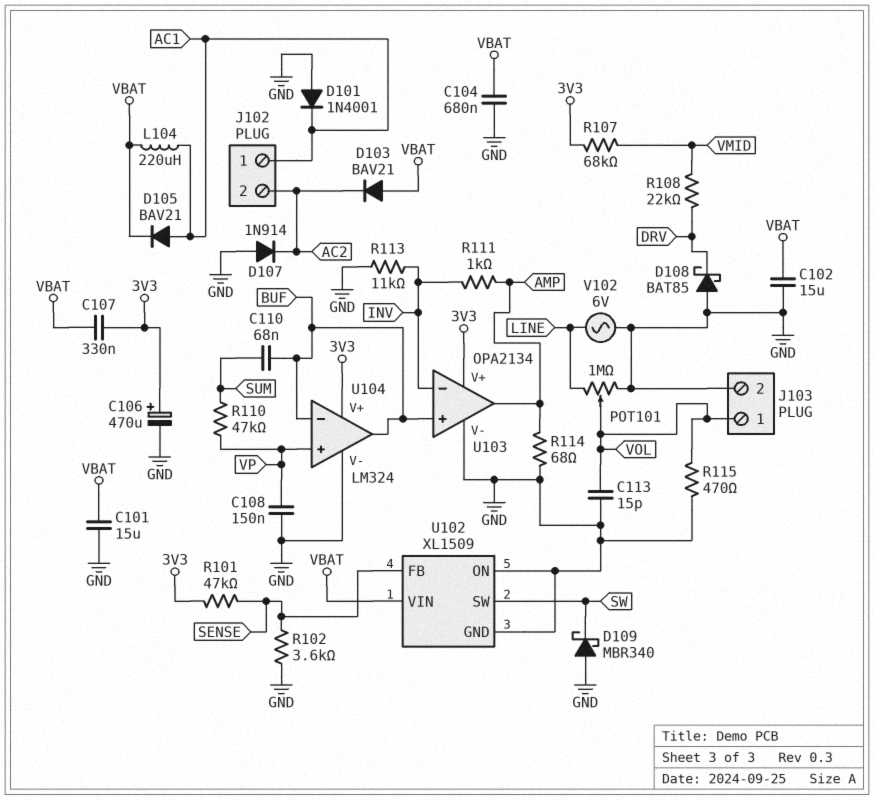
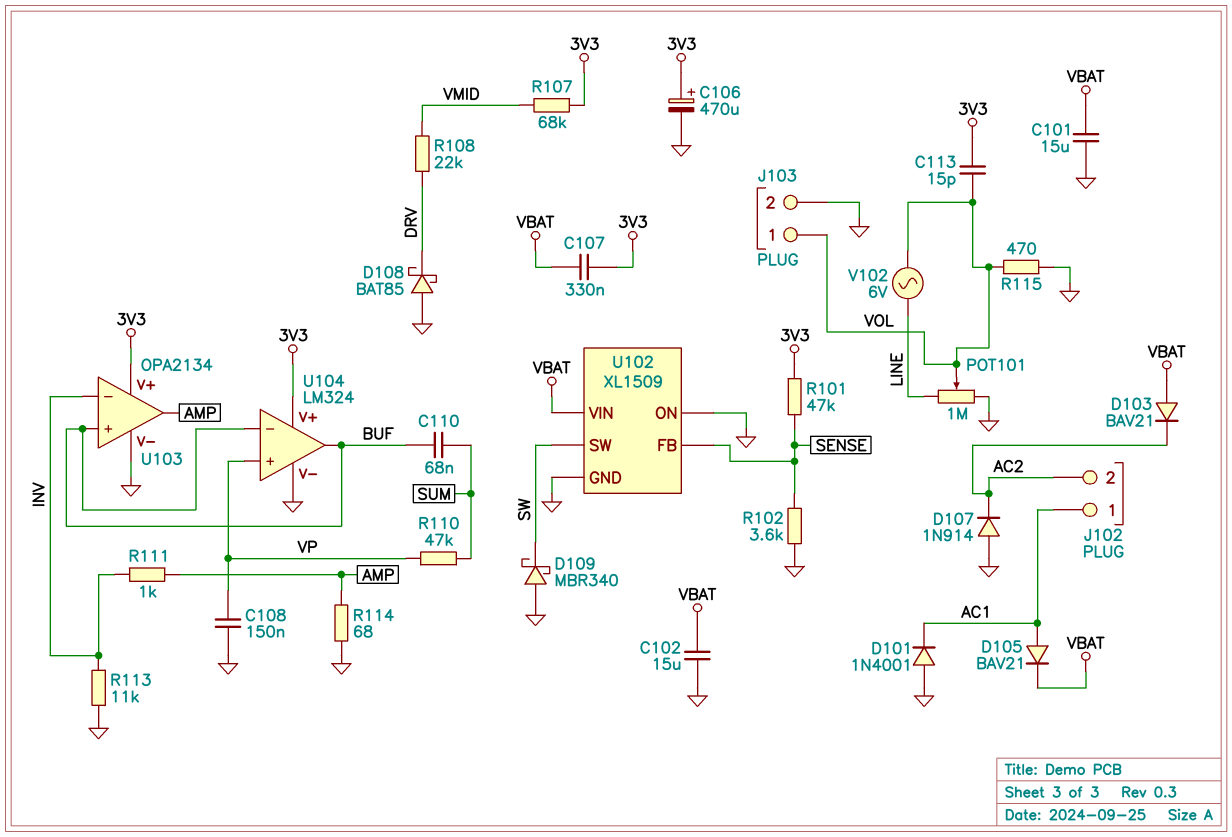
C104: 680nF (GND, VBAT) -> none
C113: 15pF (GND, VOL) -> 15pF (3V3, VOL)
L104: 220uH (AC1, VBAT) -> none
V102: AC 6V (GND, LINE) -> AC 6V (LINE, VOL)

